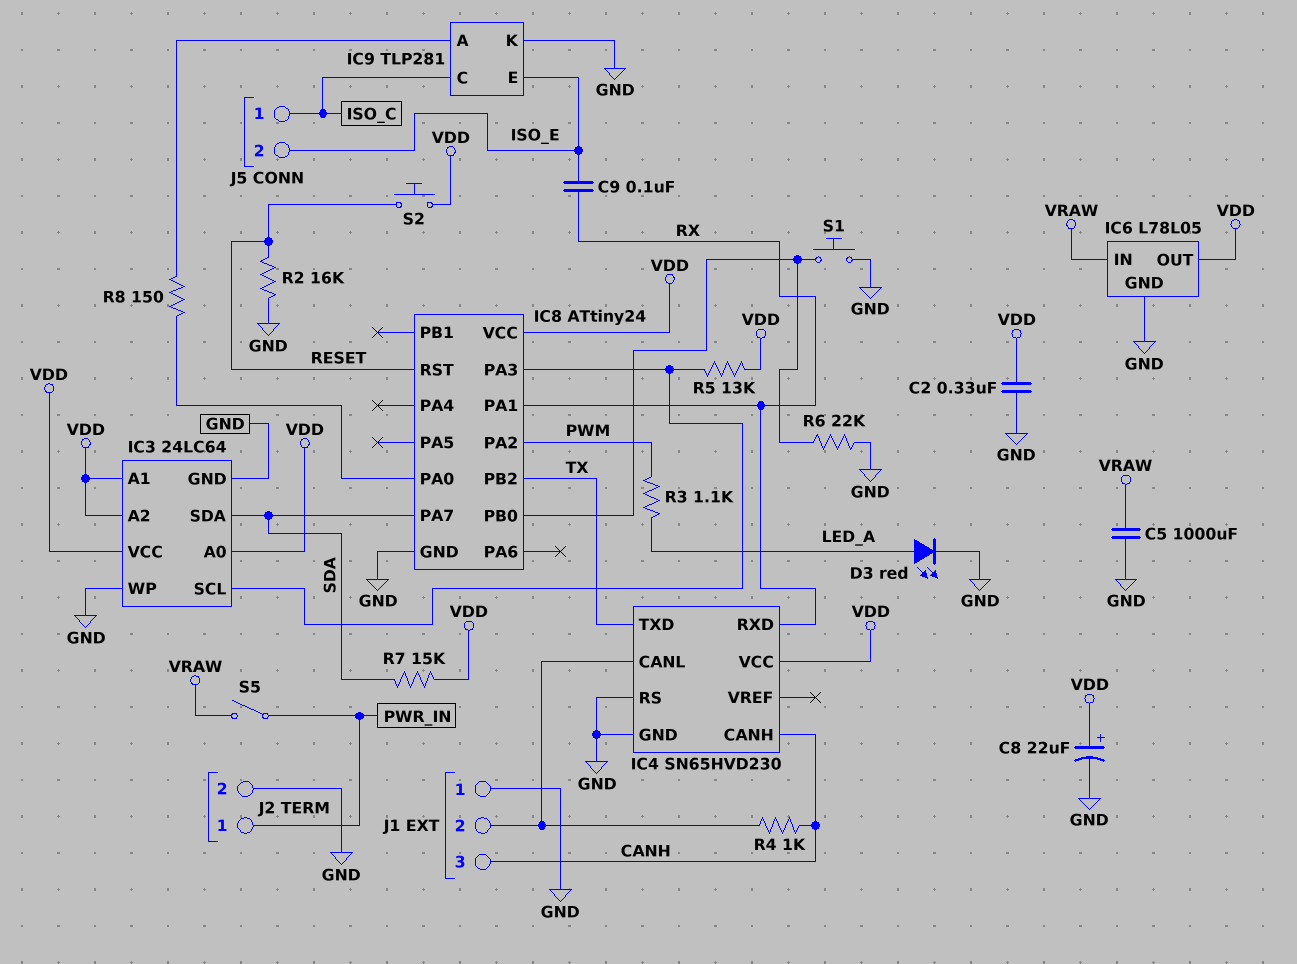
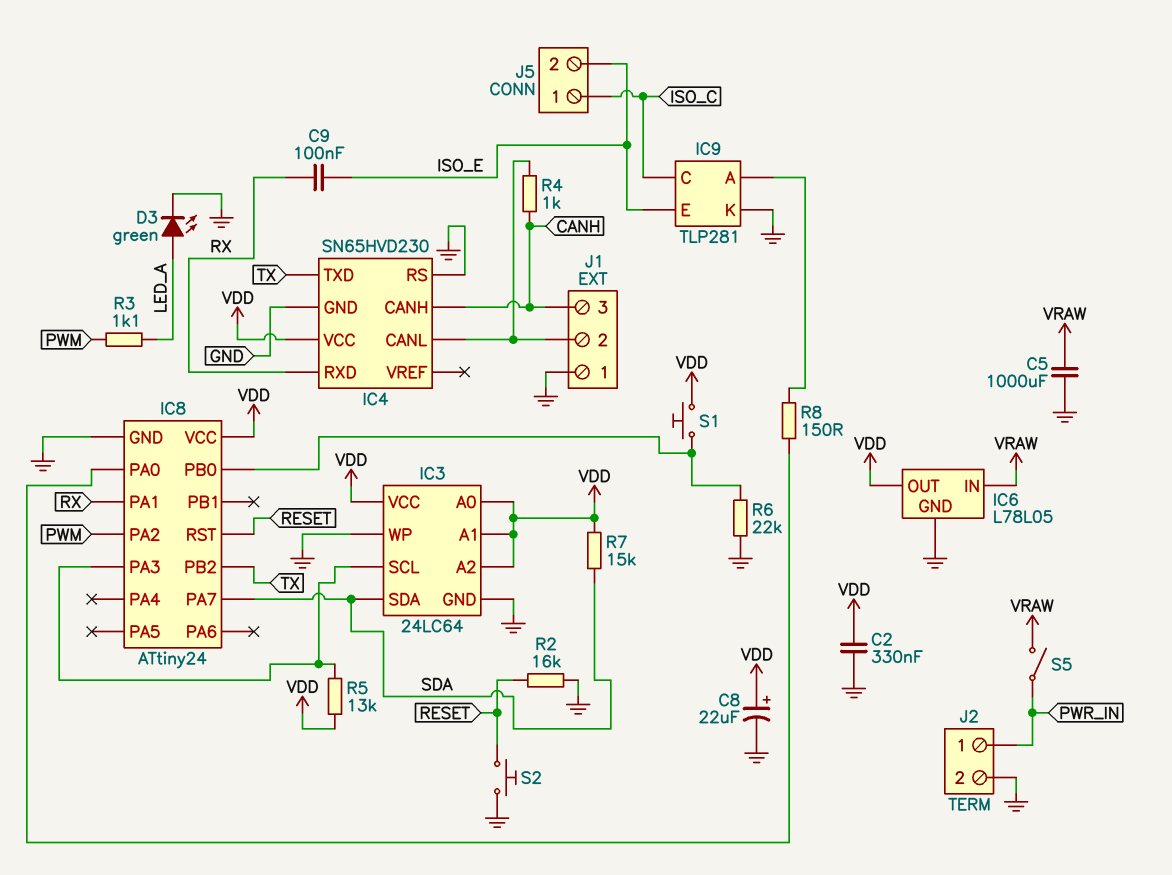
D3: LED red (A LED_A, K GND) -> LED green (A LED_A, K GND)
S1: button (GND, IC8/PB0) -> button (IC8/PB0, VDD)
S2: button (RESET, VDD) -> button (GND, RESET)

